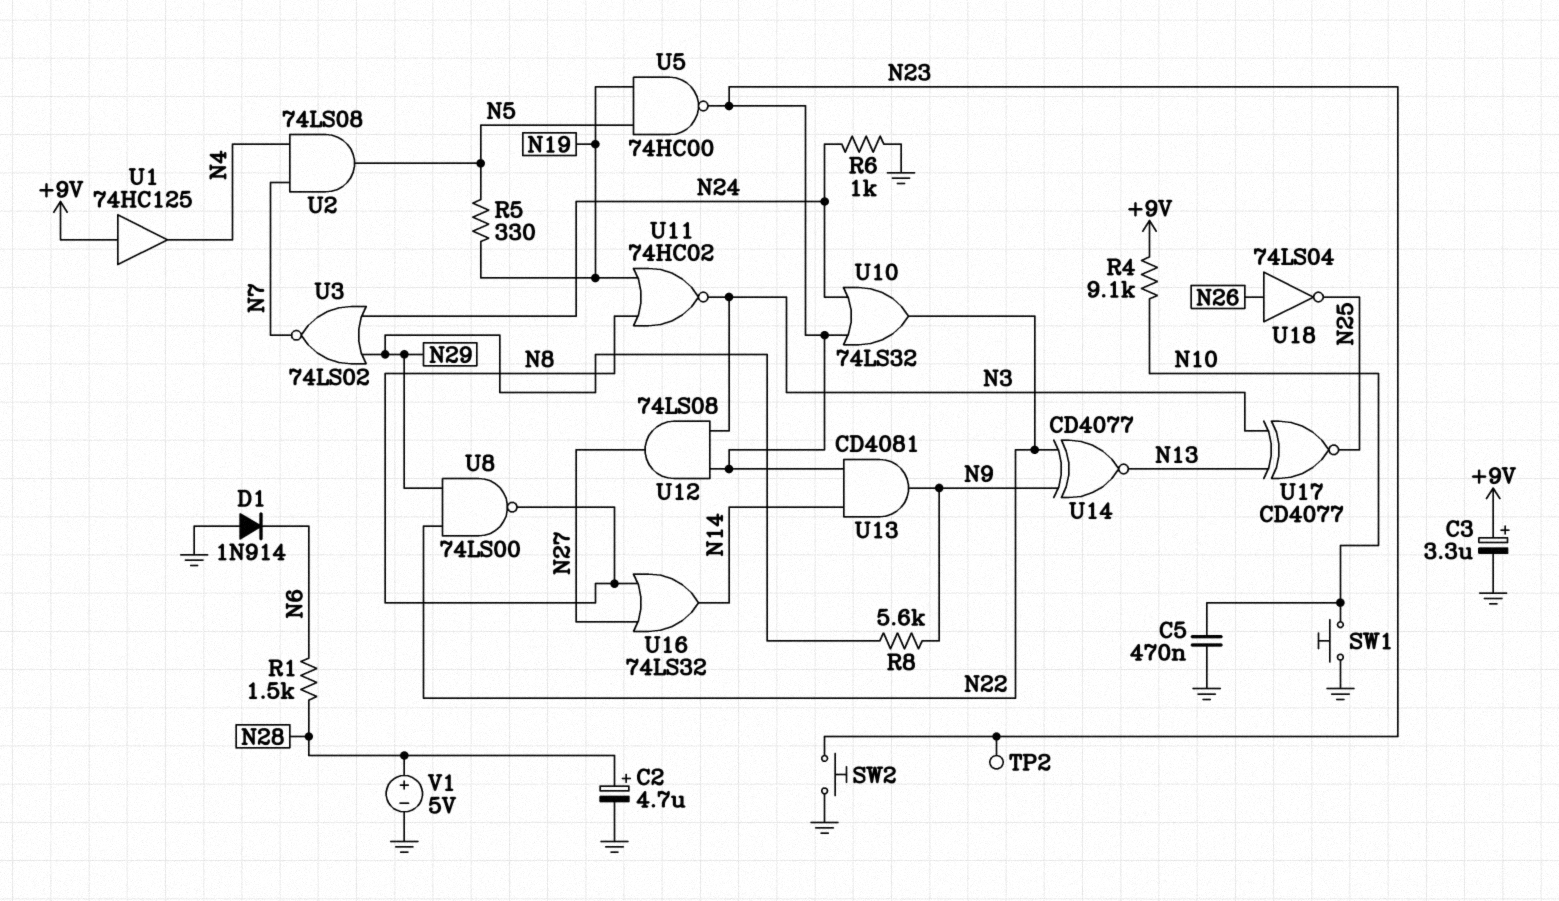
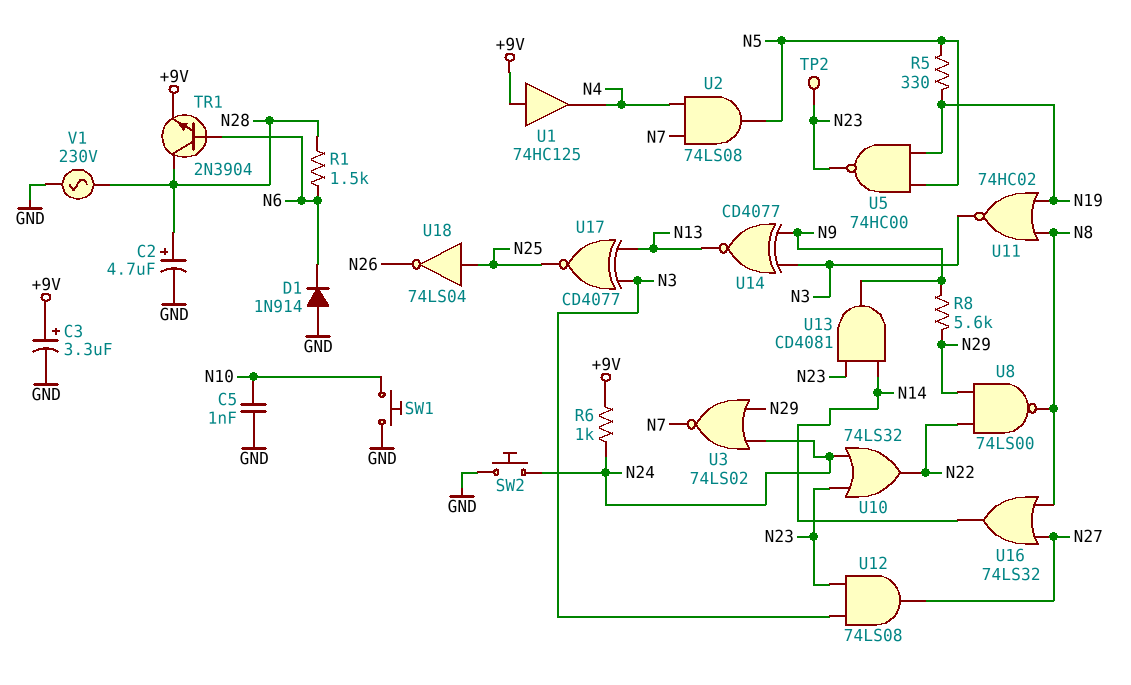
C5: 470nF (GND, N10) -> 1nF (GND, N10)
R4: 9.1k (+9V, N10) -> none
R6: 1k (GND, N24) -> 1k (+9V, N24)
SW2: button (GND, N23) -> button (GND, N24)
TR1: none -> NPN 2N3904 (B N6, C N28, E +9V)
U14: XNOR CD4077 (in N9, in N22, out N13) -> XNOR CD4077 (in N3, in N9, out N13)
U18: NOT 74LS04 (in N26, out N25) -> NOT 74LS04 (in N25, out N26)
V1: 5V (plus N28, minus GND) -> AC 230V (GND, N28)

